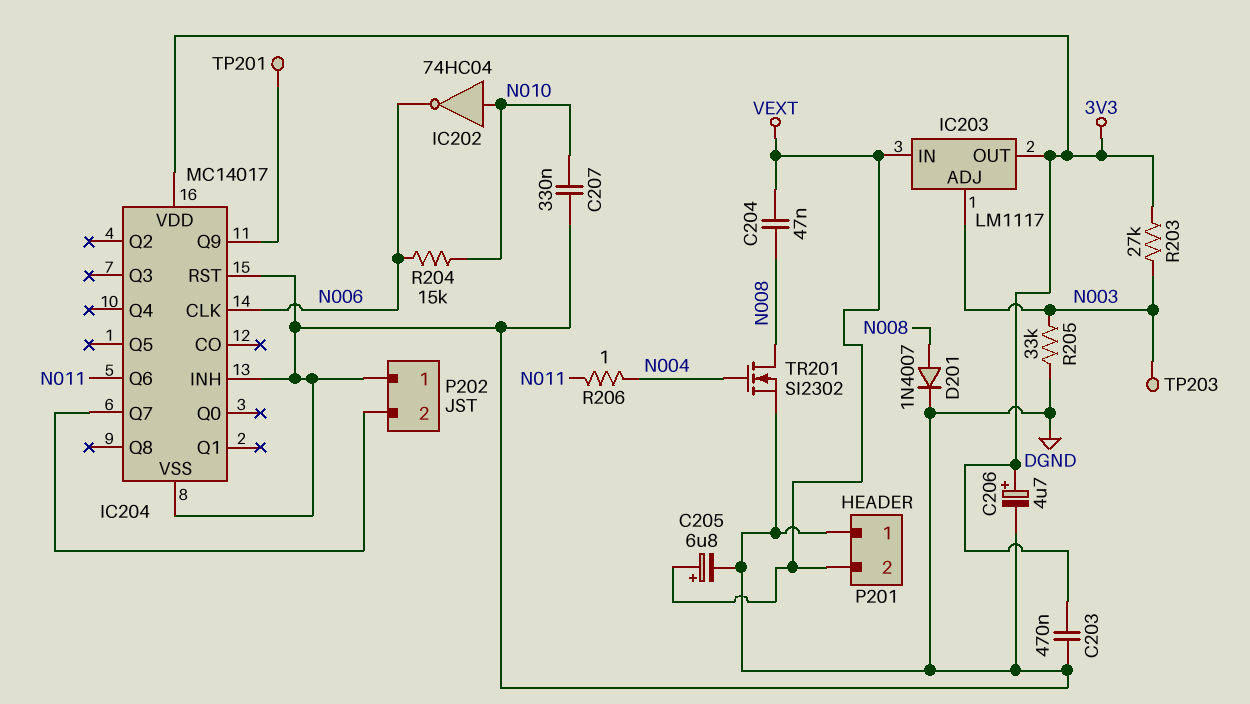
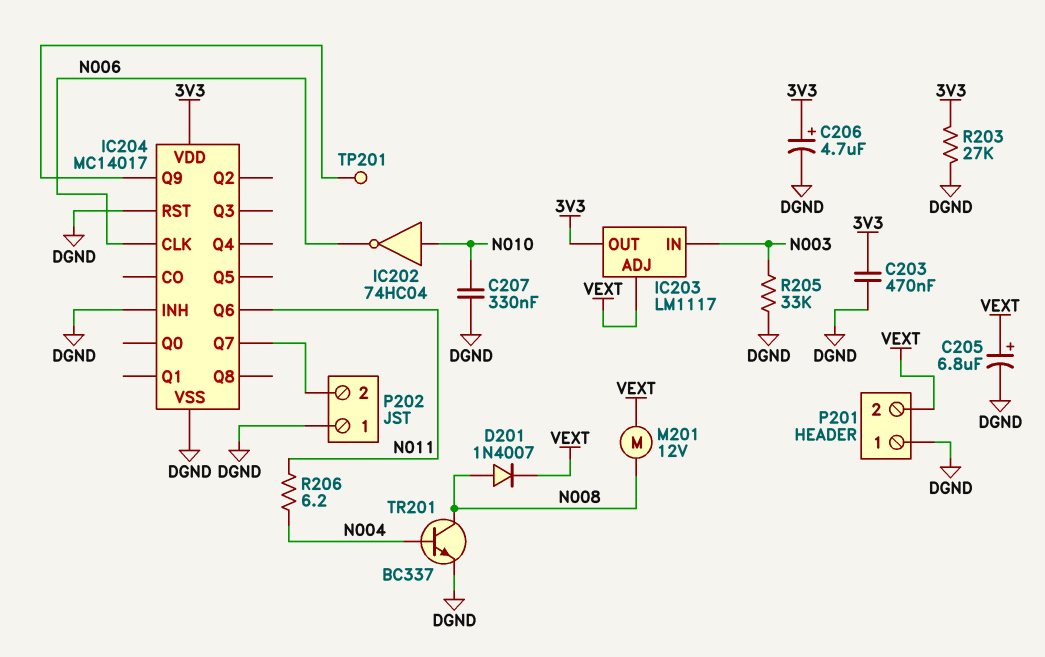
C204: 47nF (N008, VEXT) -> none
D201: diode 1N4007 (A N008, K DGND) -> diode 1N4007 (A N008, K VEXT)
IC203 pin ADJ: N003 -> VEXT
IC203 pin IN: VEXT -> N003
M201: none -> motor 12V (N008, VEXT)
R203: 27k (3V3, N003) -> 27k (3V3, DGND)
R204: 15k (N006, N010) -> none
R206: 1 (N004, N011) -> 6.2 (N004, N011)
TP203: test point (N003) -> none
TR201: NMOS SI2302 (G N004, D N008, S DGND) -> NPN BC337 (B N004, C N008, E DGND)

